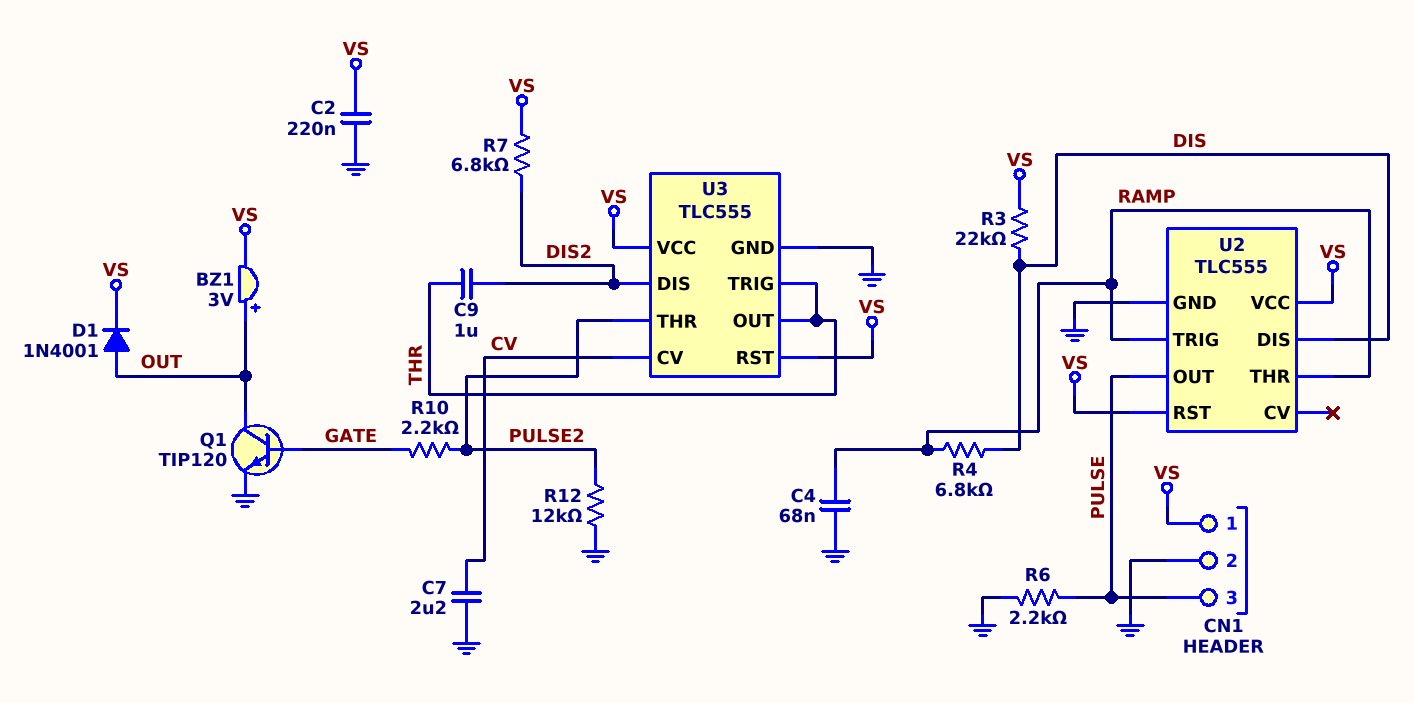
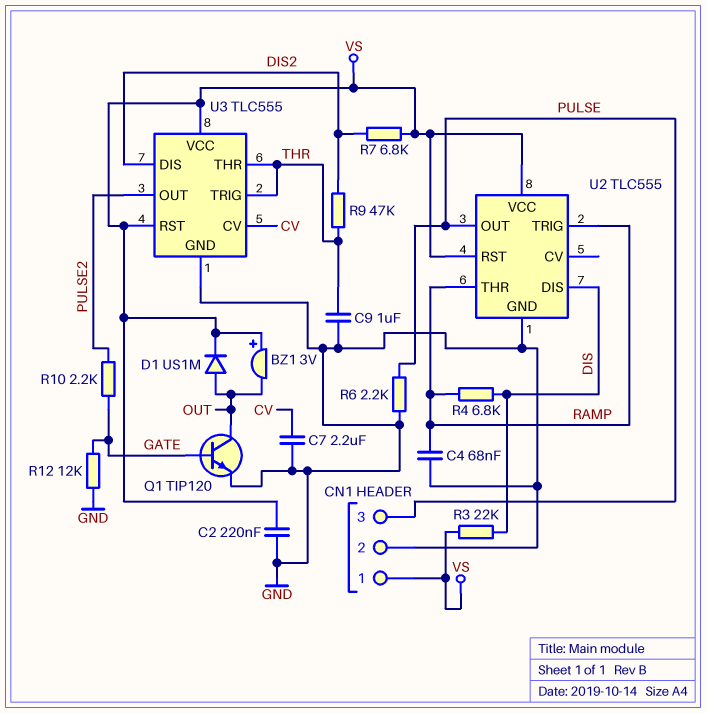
BZ1: buzzer 3V (plus OUT, minus VS) -> buzzer 3V (plus VS, minus OUT)
C9: 1uF (DIS2, THR) -> 1uF (GND, THR)
D1: diode 1N4001 (A OUT, K VS) -> diode US1M (A OUT, K VS)
R9: none -> 47k (DIS2, THR)
R12: 12k (GND, PULSE2) -> 12k (GATE, GND)
U3 pin OUT: THR -> PULSE2
U3 pin THR: PULSE2 -> THR

